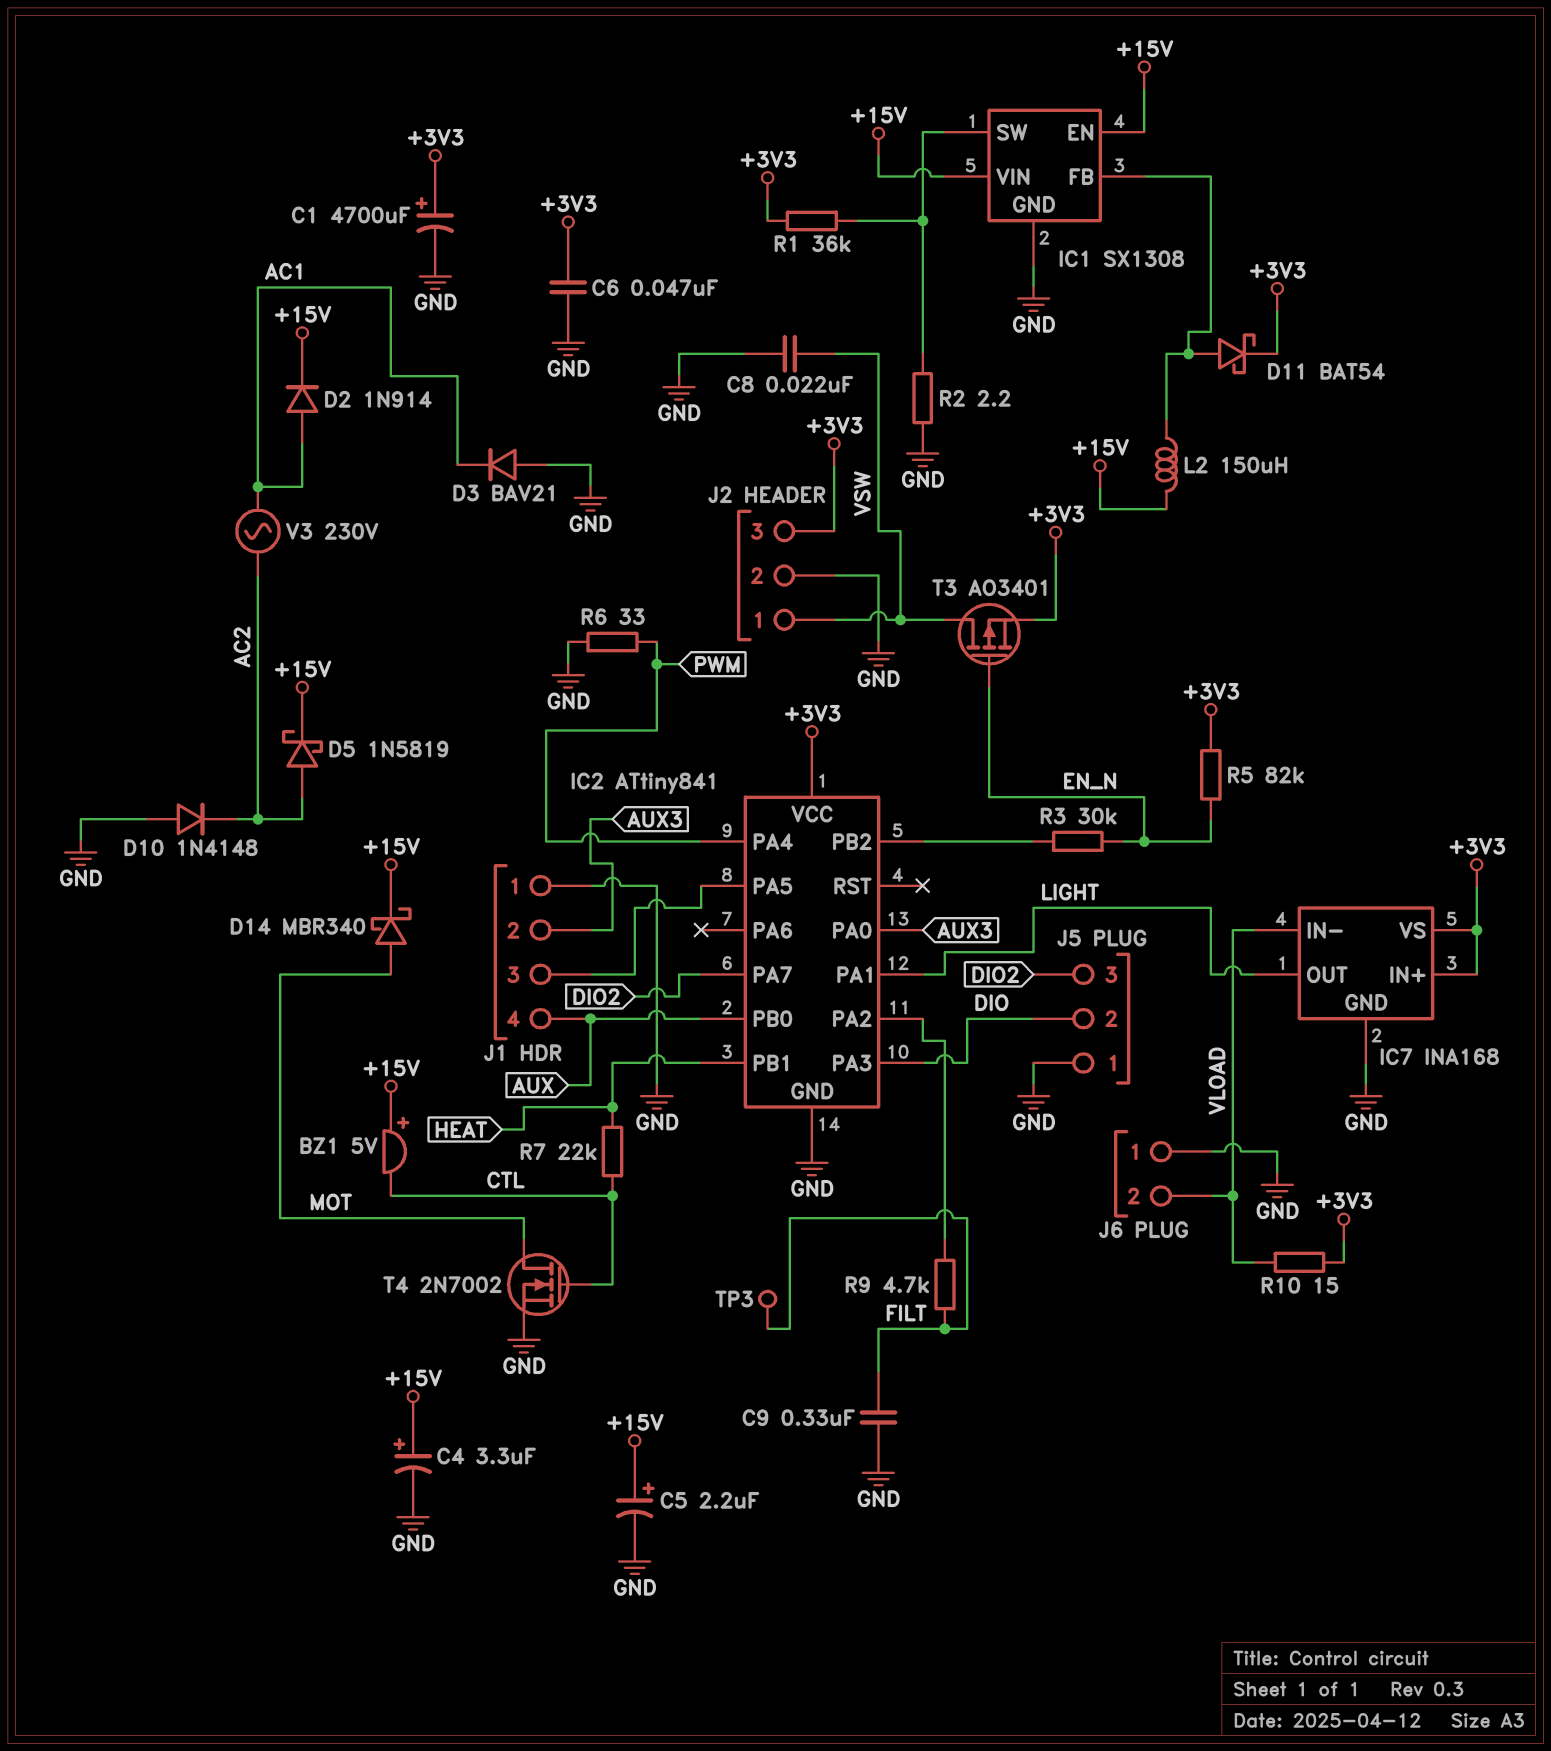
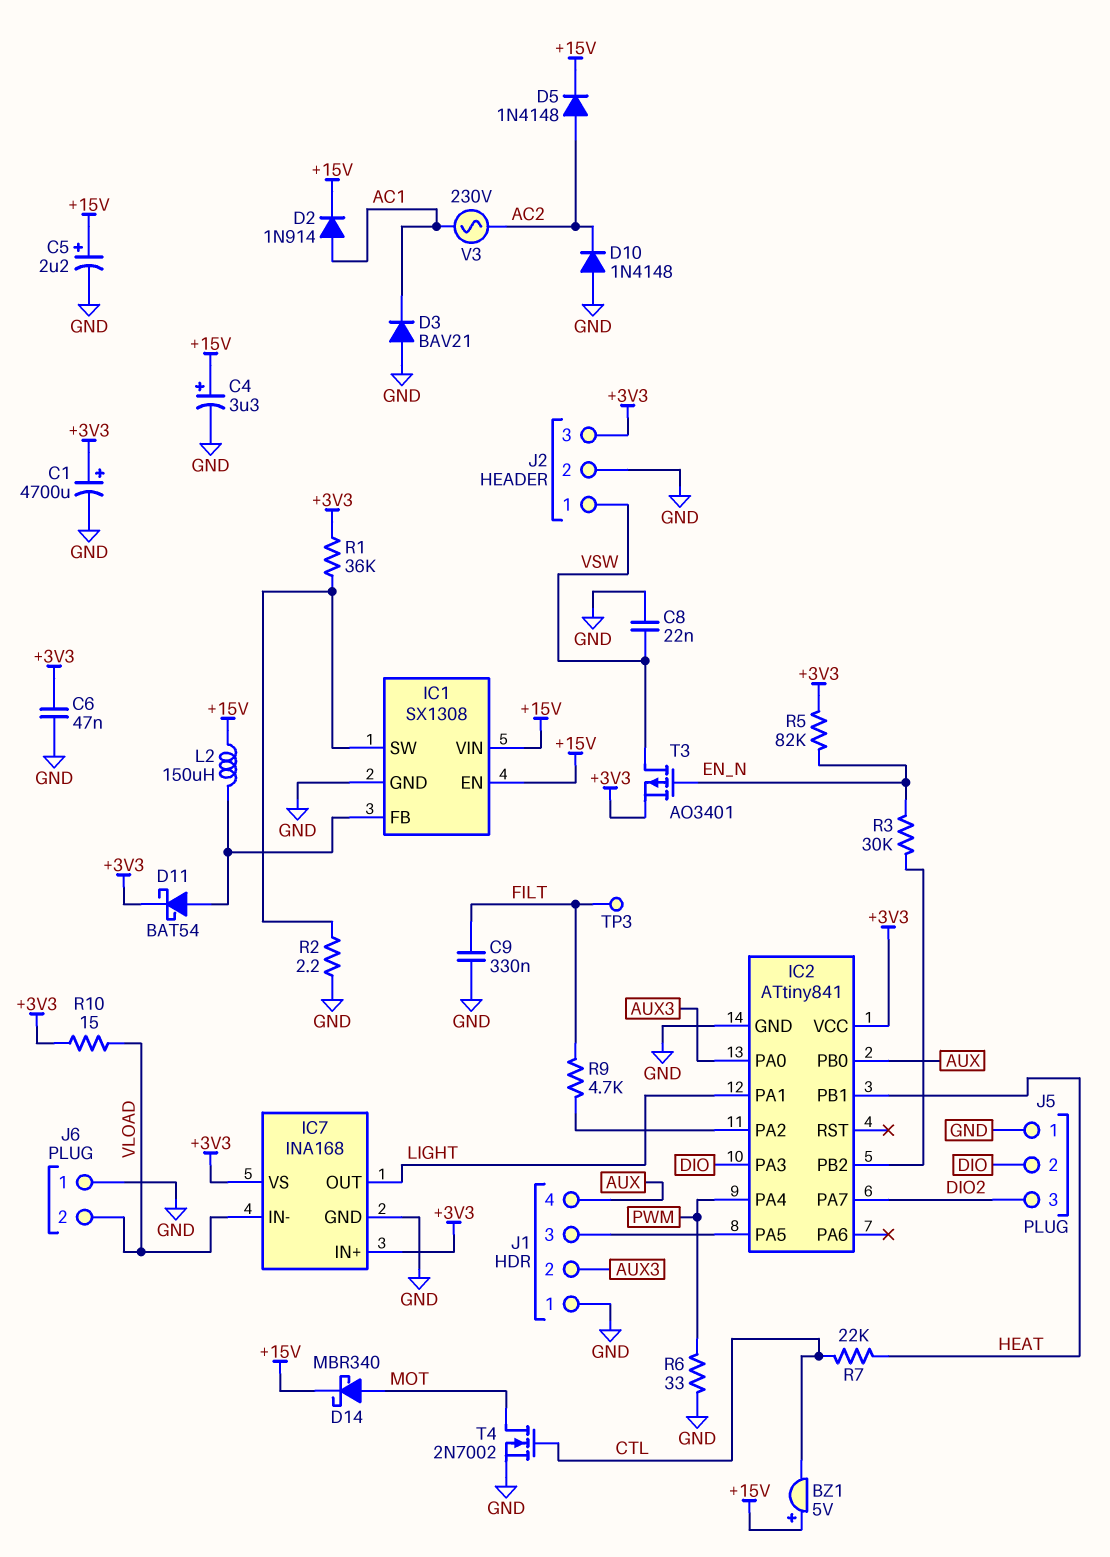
D5: schottky 1N5819 (A AC2, K +15V) -> diode 1N4148 (A AC2, K +15V)

